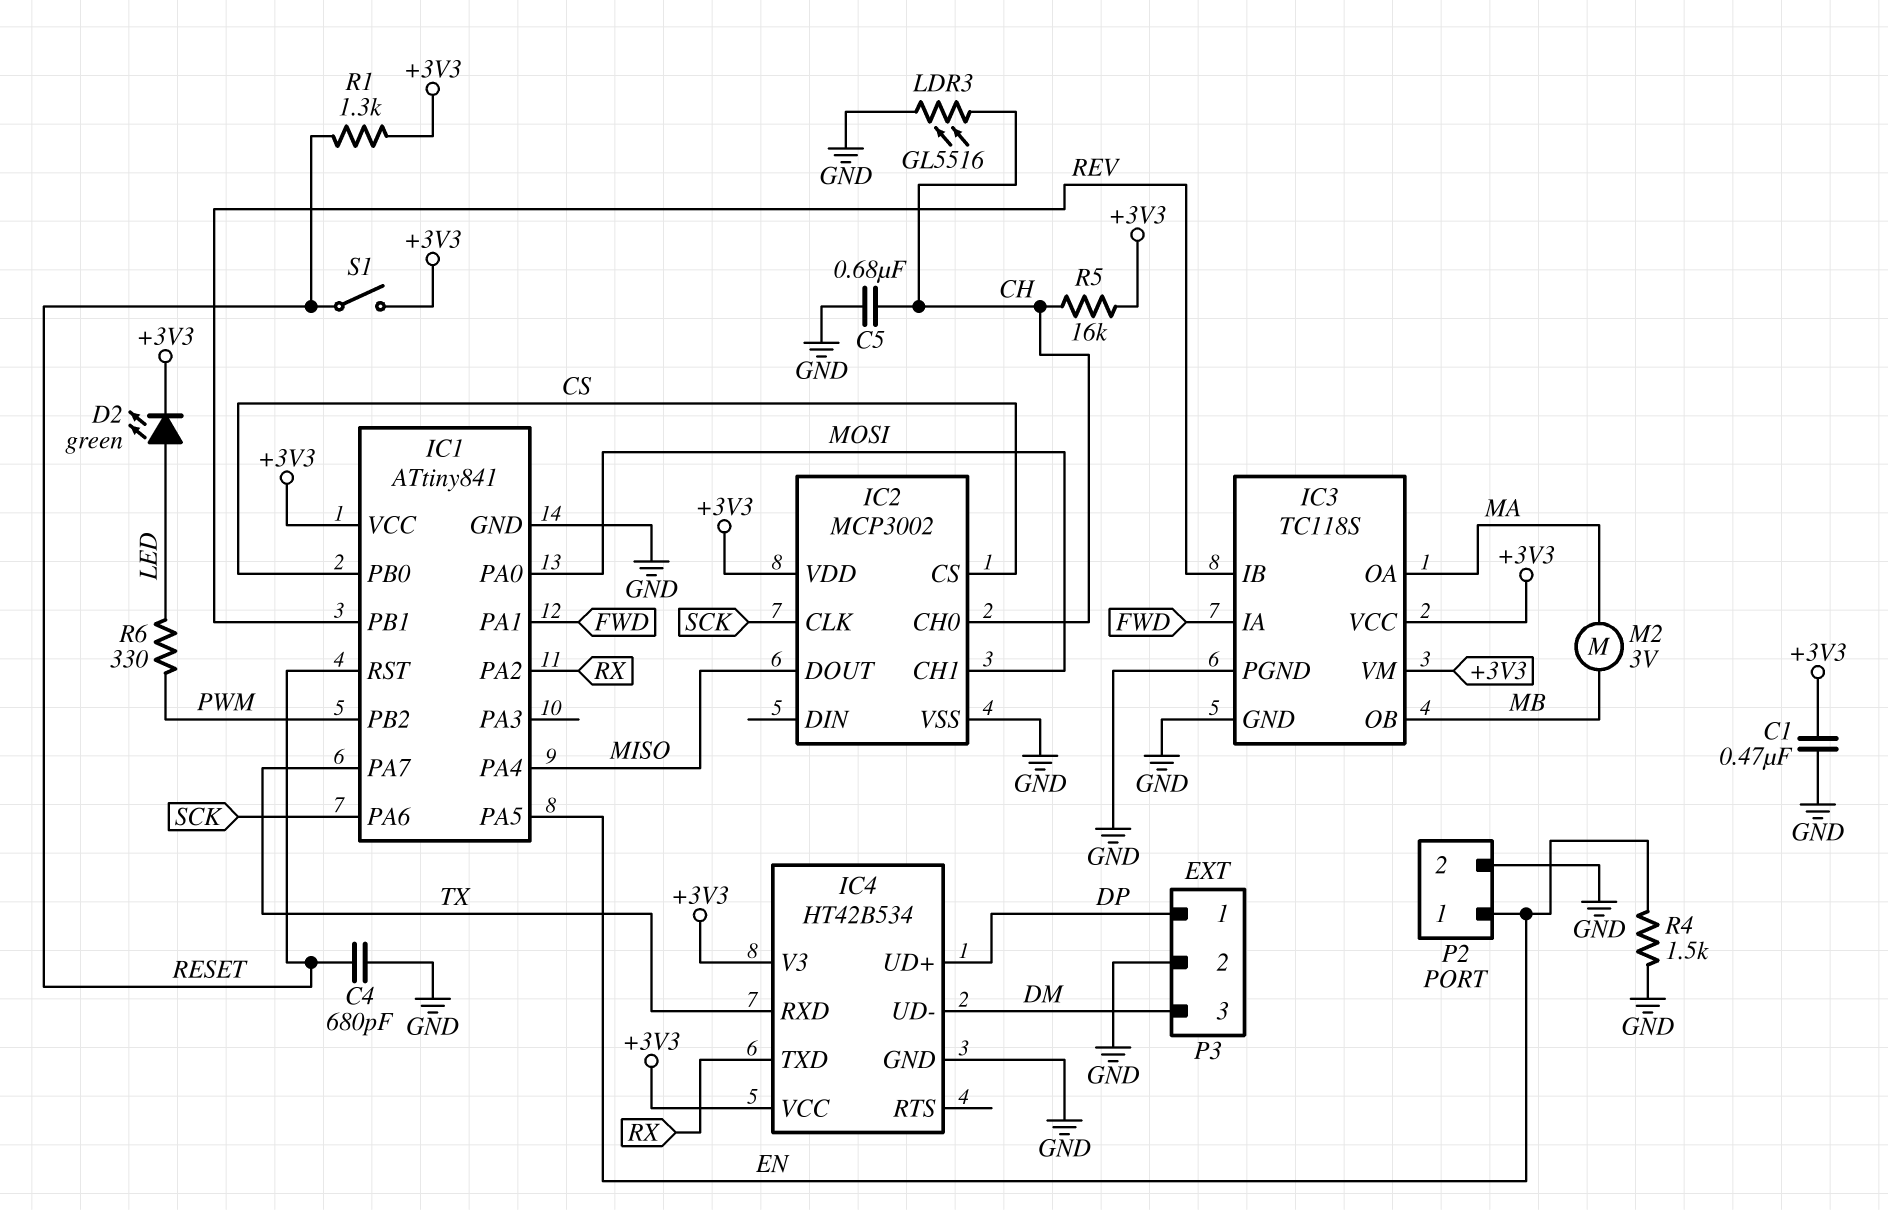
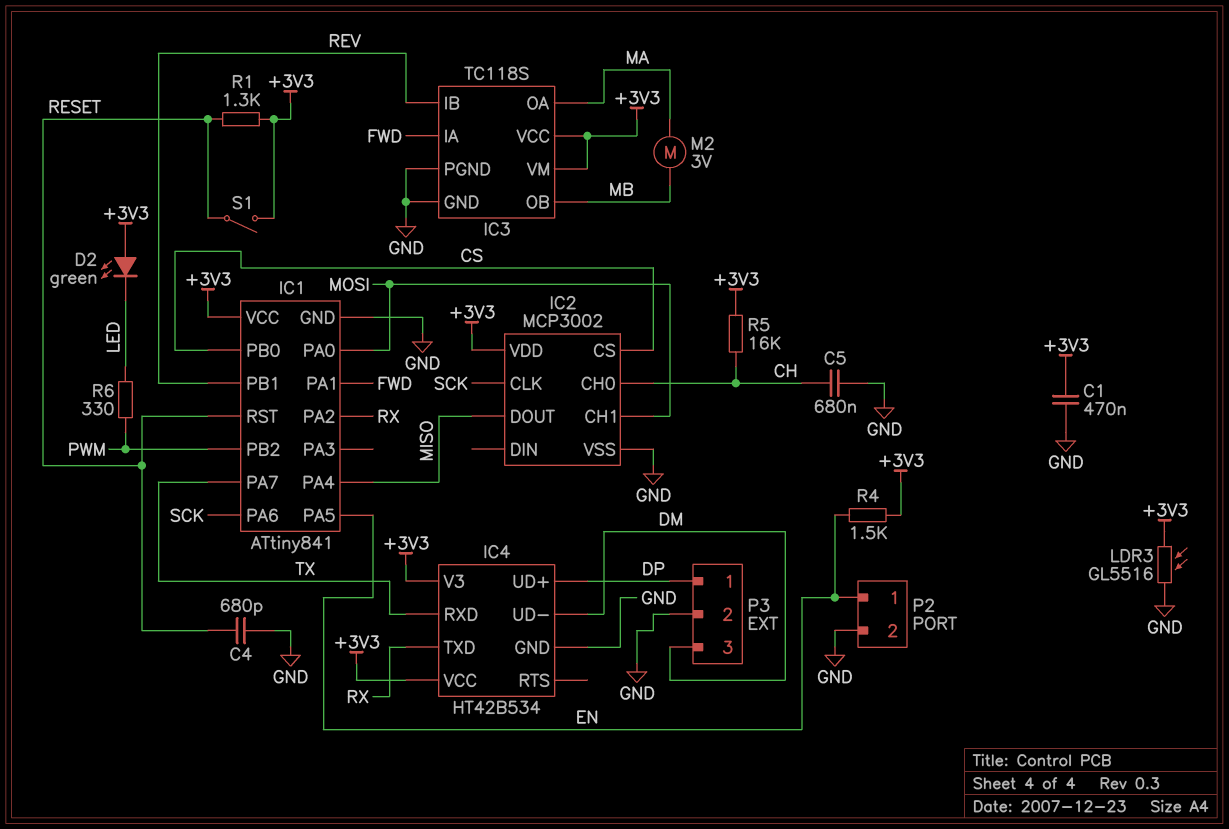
D2: LED green (A LED, K +3V3) -> LED green (A +3V3, K LED)
LDR3: GL5516 (CH, GND) -> GL5516 (+3V3, GND)
R4: 1.5k (EN, GND) -> 1.5k (+3V3, EN)

